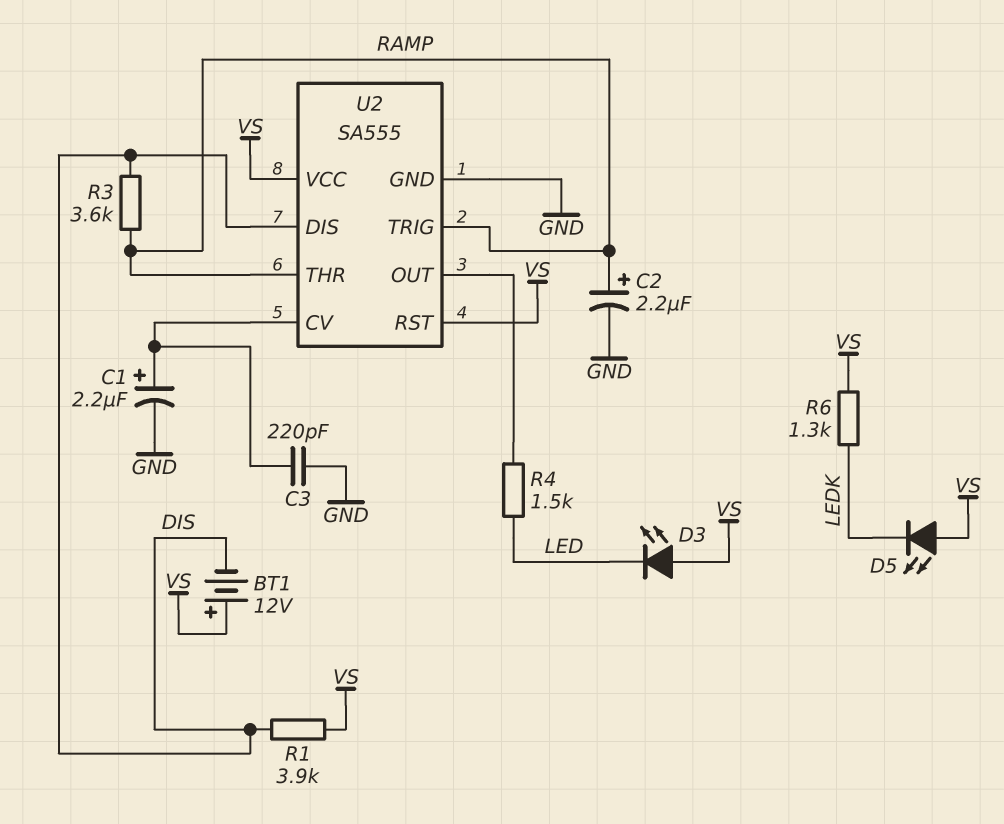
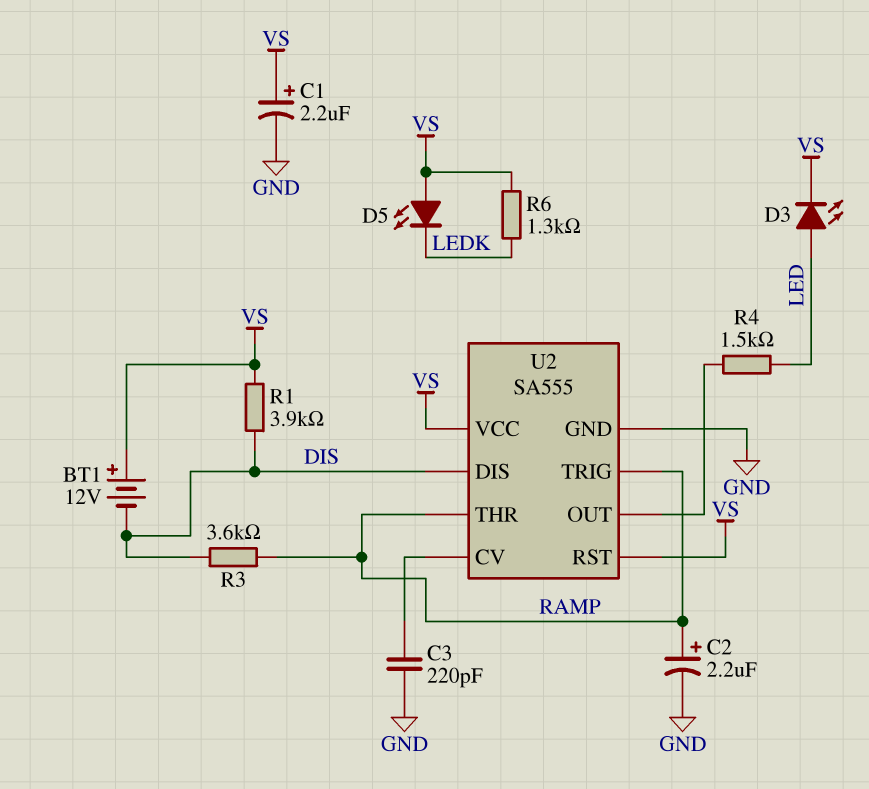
C1: 2.2uF (plus U2/CV, minus GND) -> 2.2uF (plus VS, minus GND)
D3: LED (A VS, K LED) -> LED (A LED, K VS)

